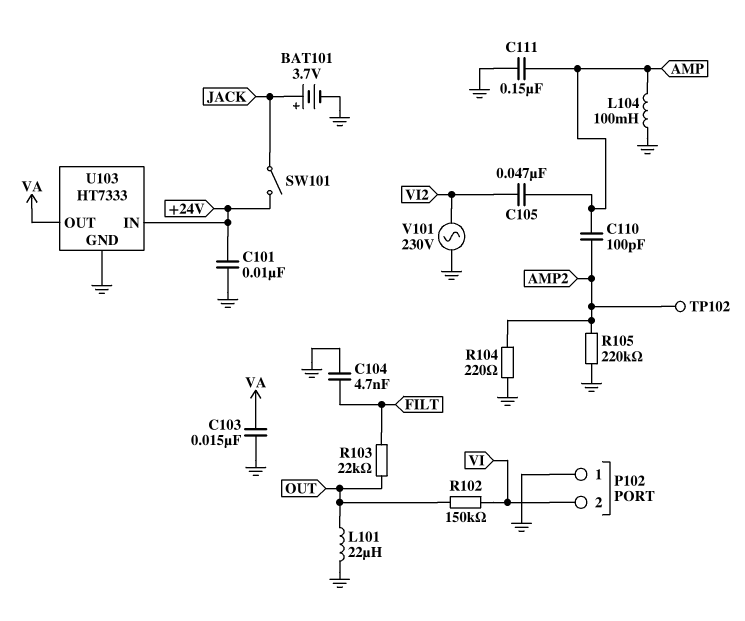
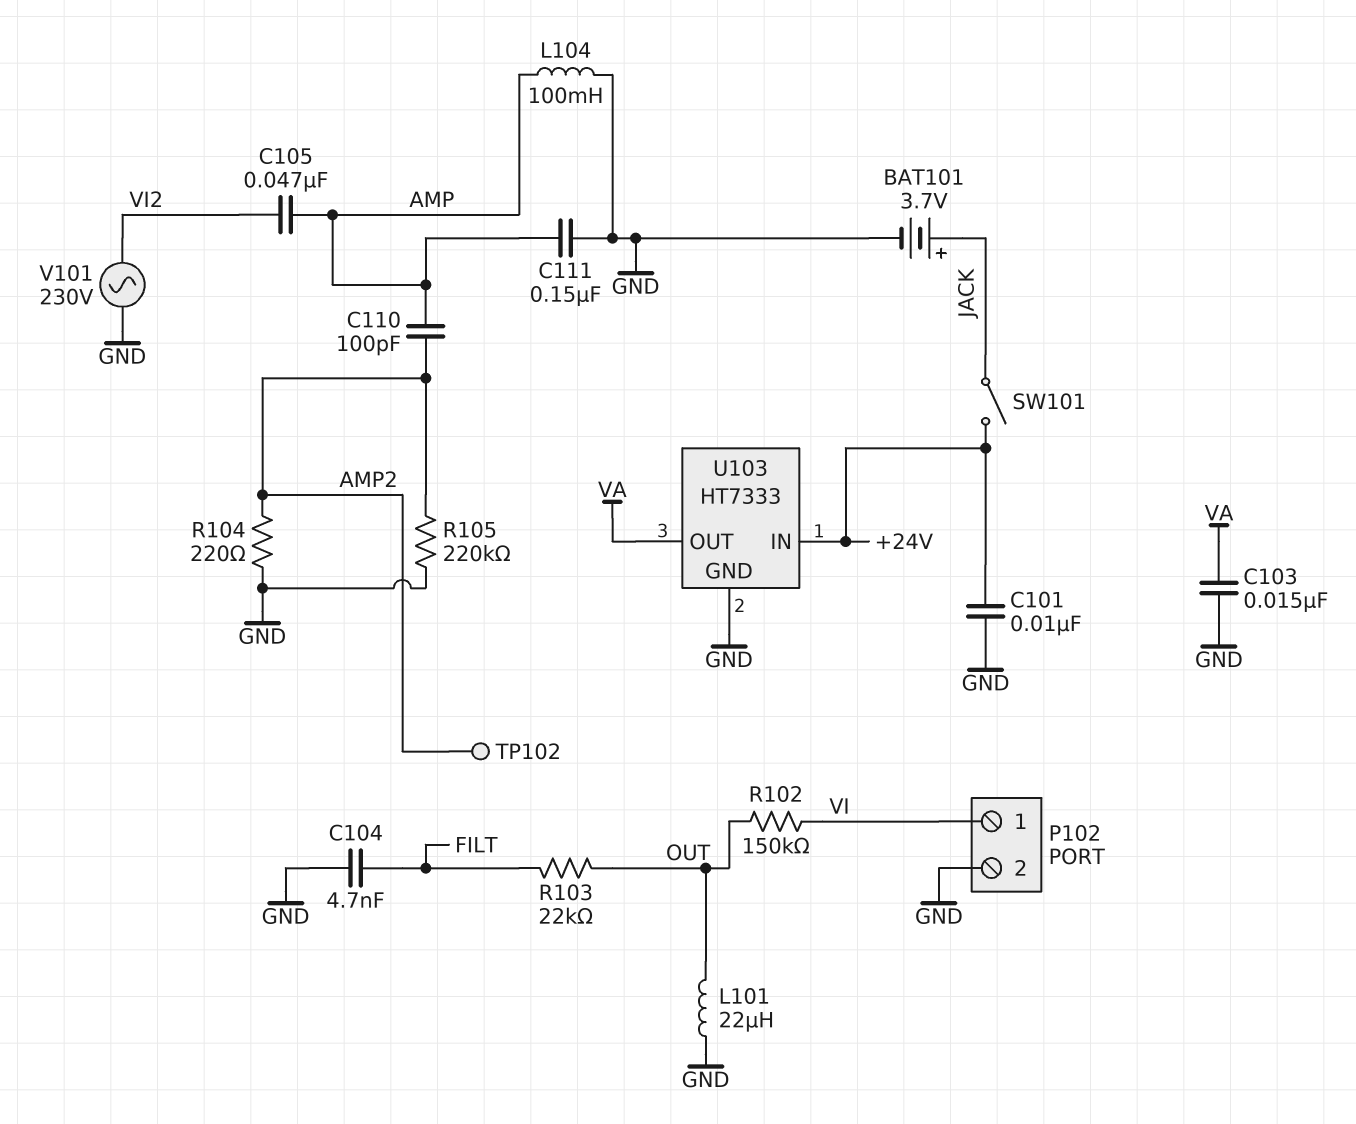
P102 pin 1: GND -> VI
P102 pin 2: VI -> GND

